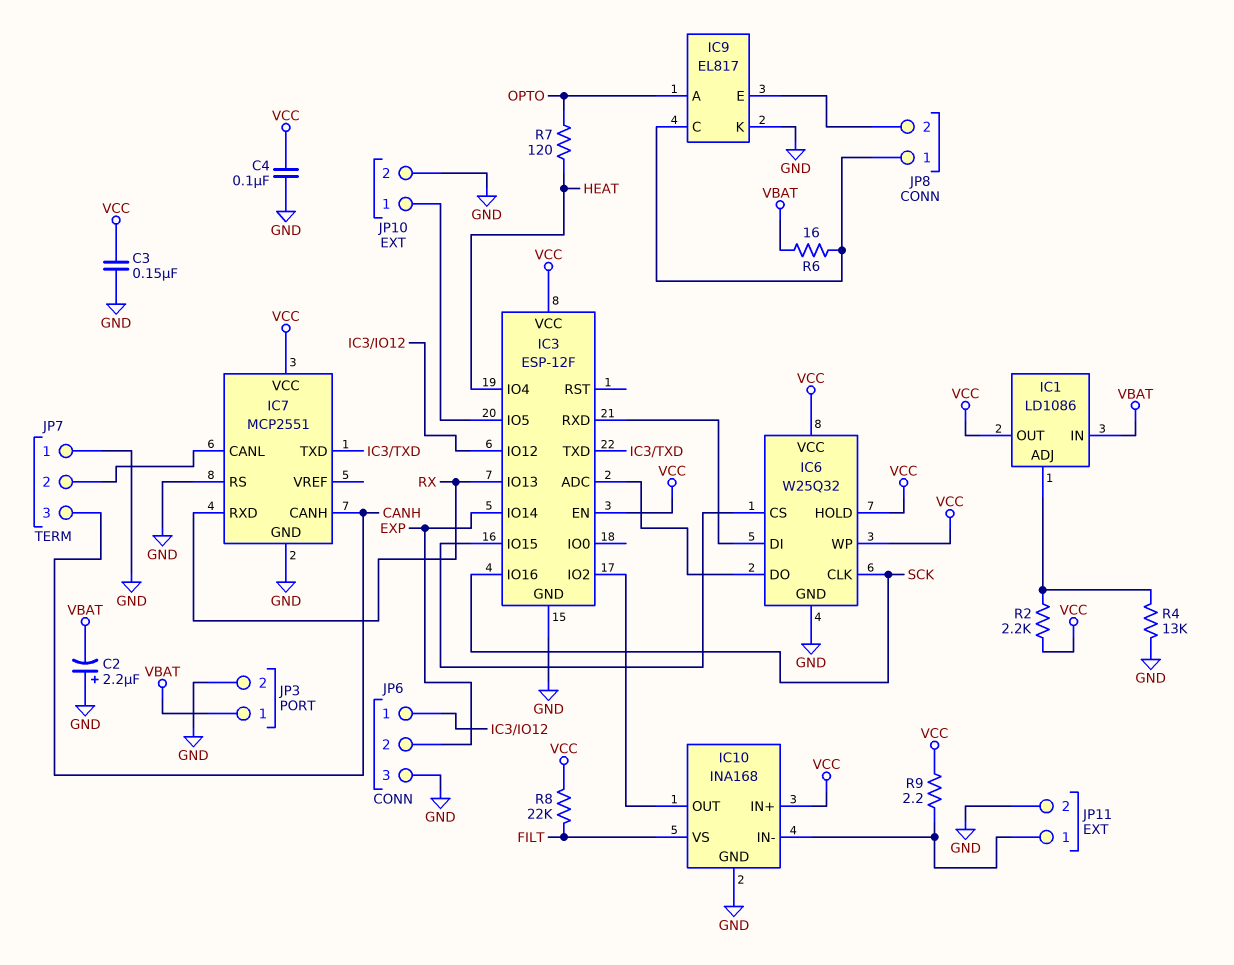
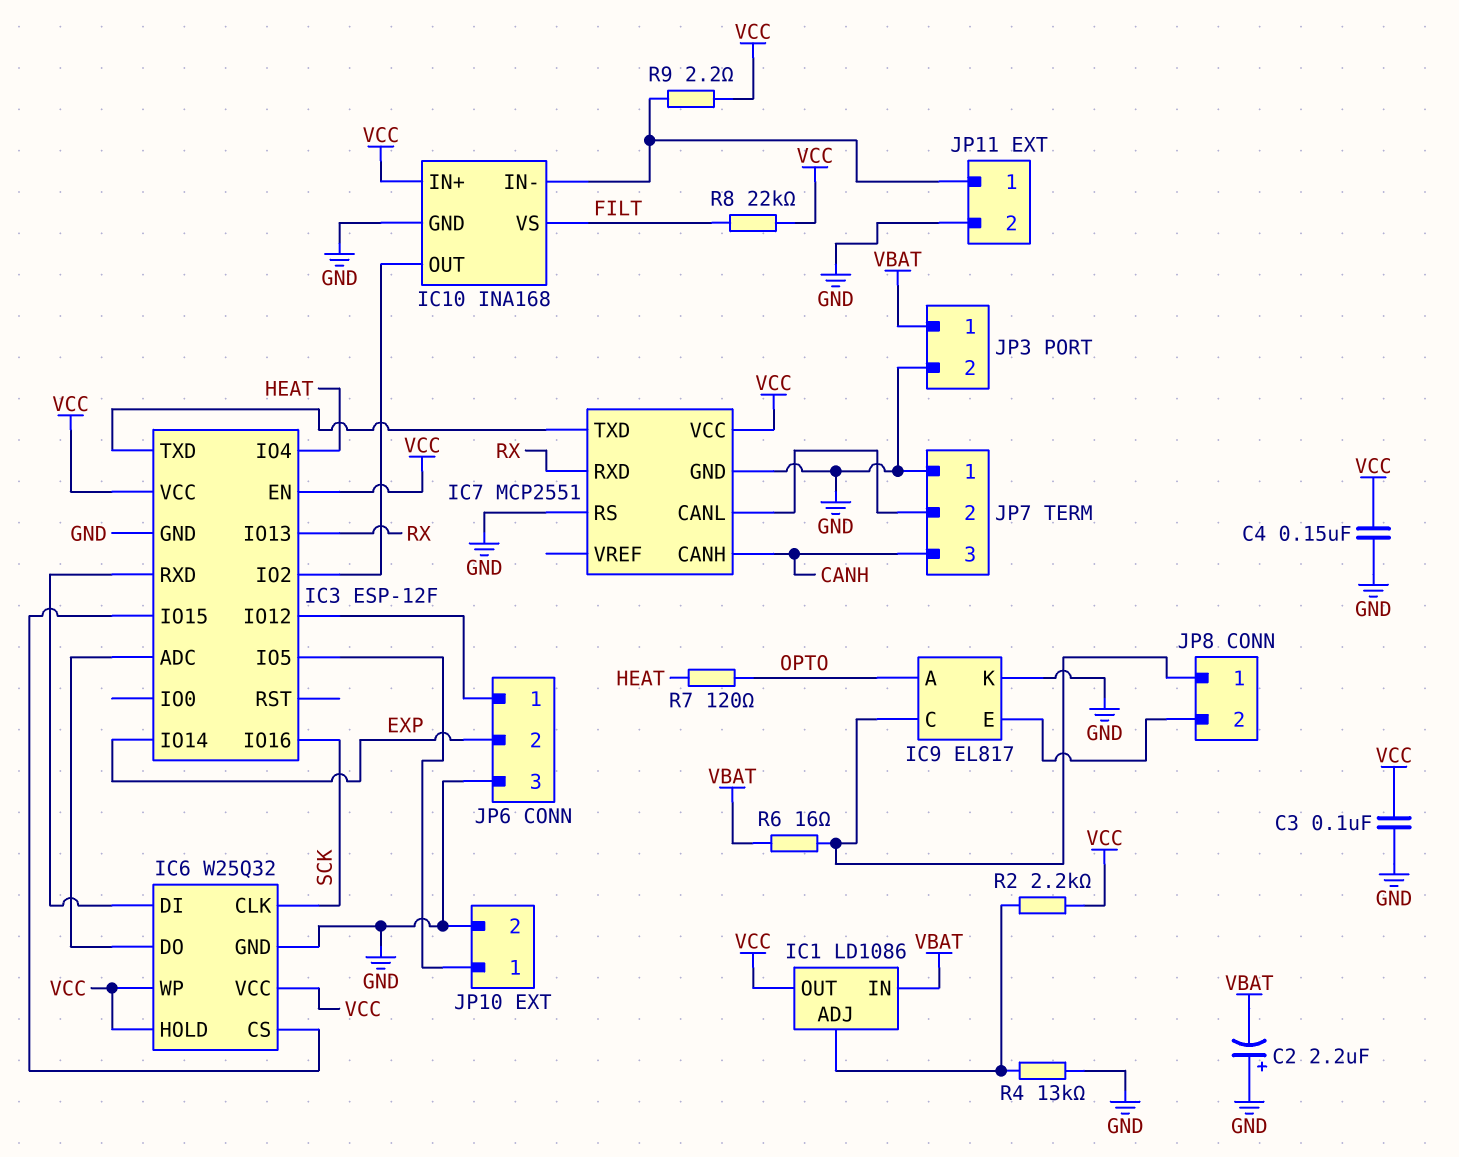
C3: 150nF (GND, VCC) -> 100nF (GND, VCC)
C4: 100nF (GND, VCC) -> 150nF (GND, VCC)

